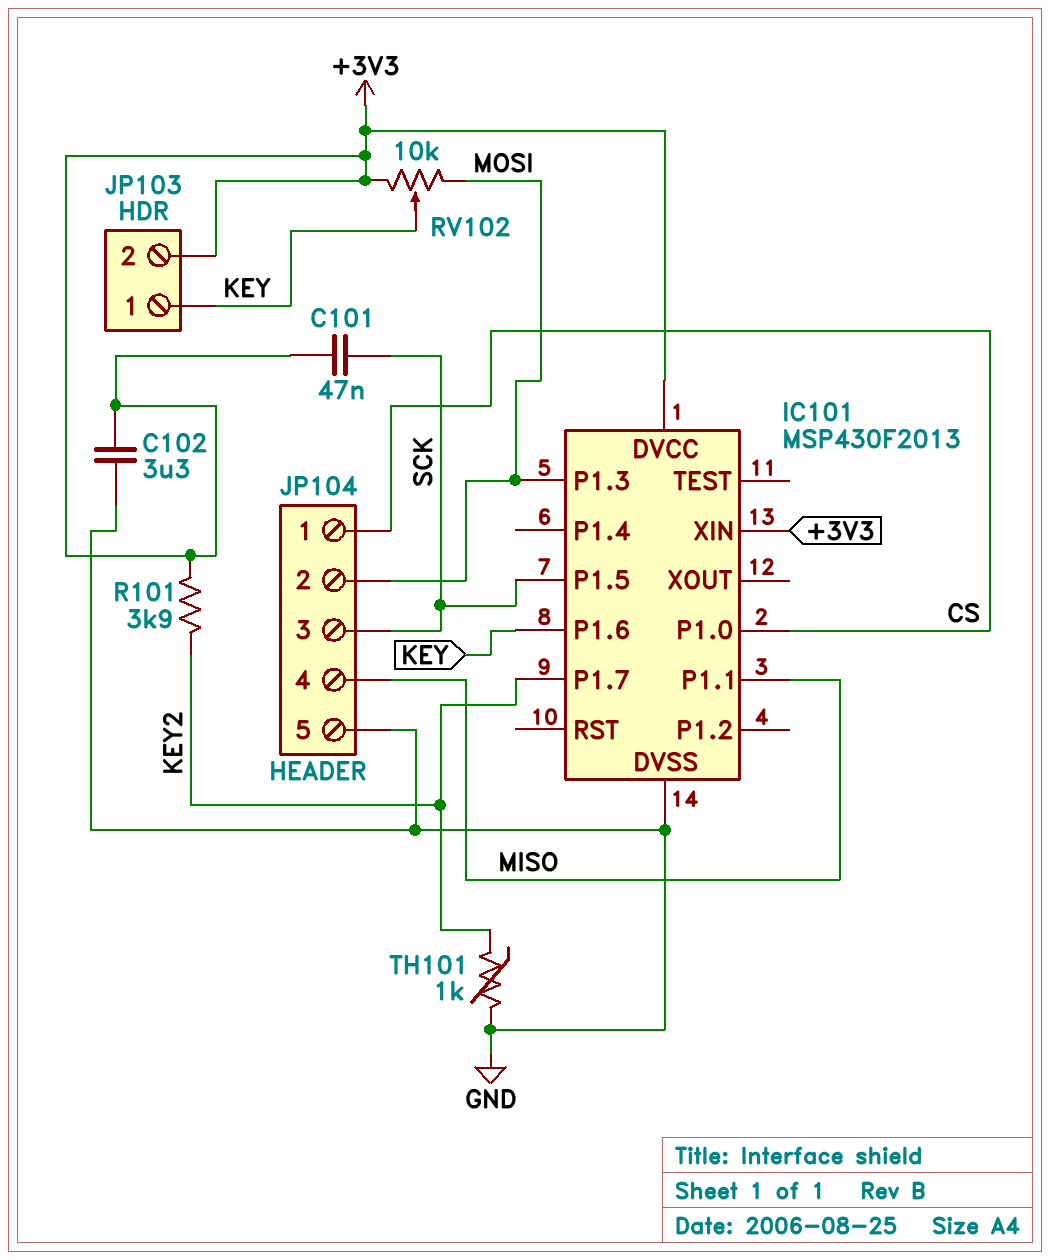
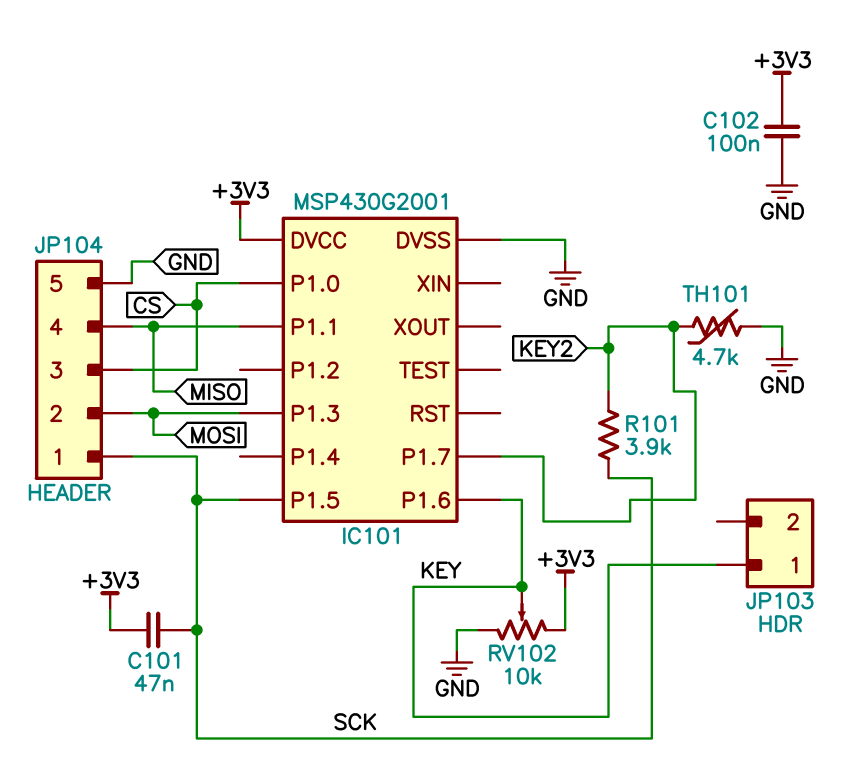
C102: 3.3uF (+3V3, GND) -> 100nF (+3V3, GND)
IC101: MSP430F2013 -> MSP430G2001
IC101 pin XIN: +3V3 -> none
JP103 pin 2: +3V3 -> none
JP104 pin 1: CS -> SCK
JP104 pin 3: SCK -> CS
R101: 3.9k (+3V3, KEY2) -> 3.9k (KEY2, SCK)
RV102: 10k (+3V3, MOSI, wiper KEY) -> 10k (+3V3, GND, wiper KEY)
TH101: 1k (GND, KEY2) -> 4.7k (GND, KEY2)

